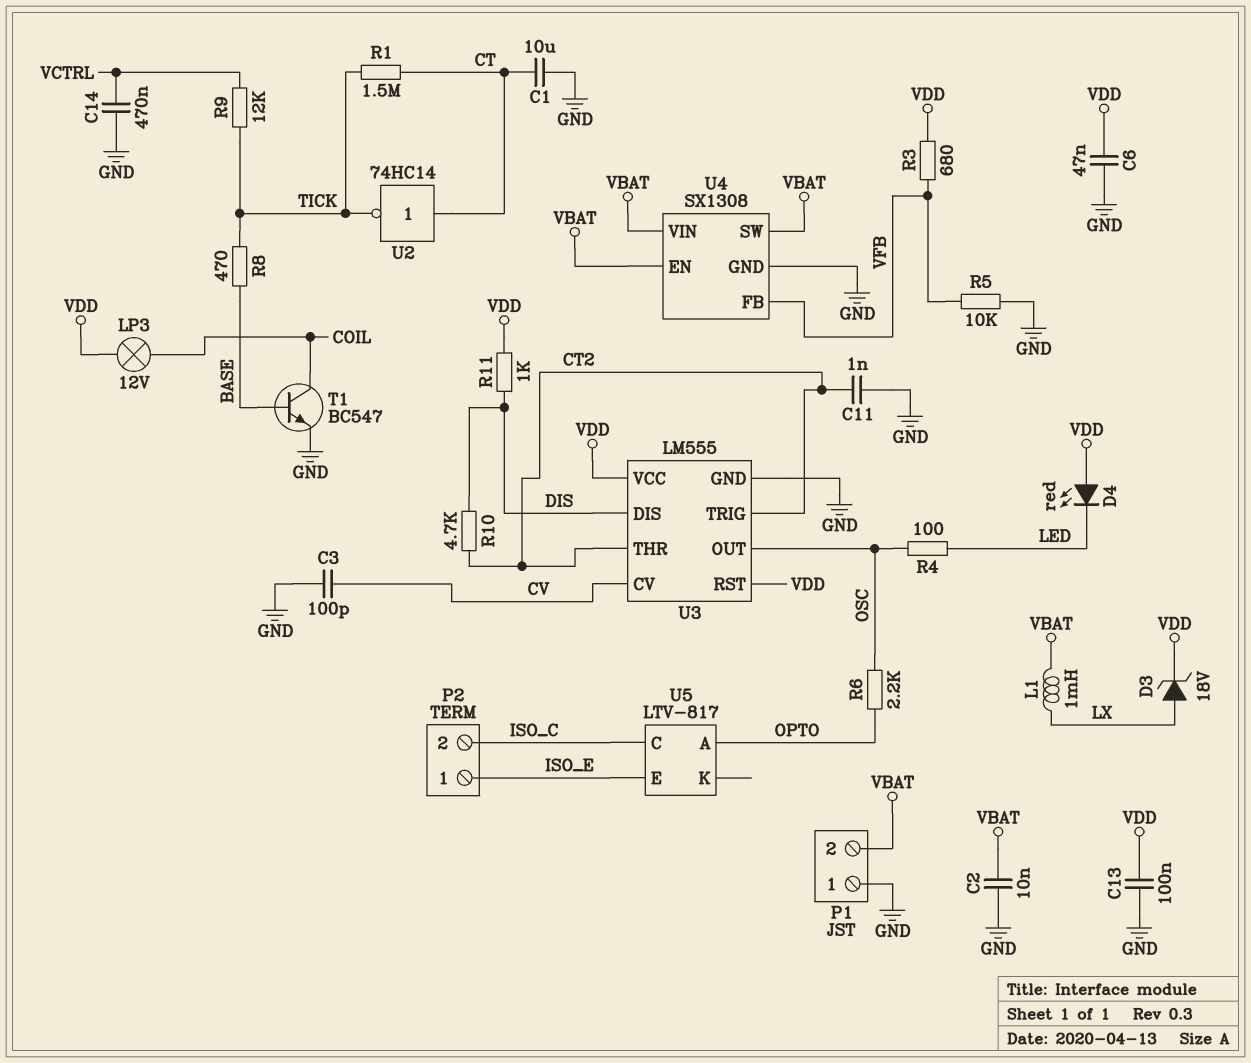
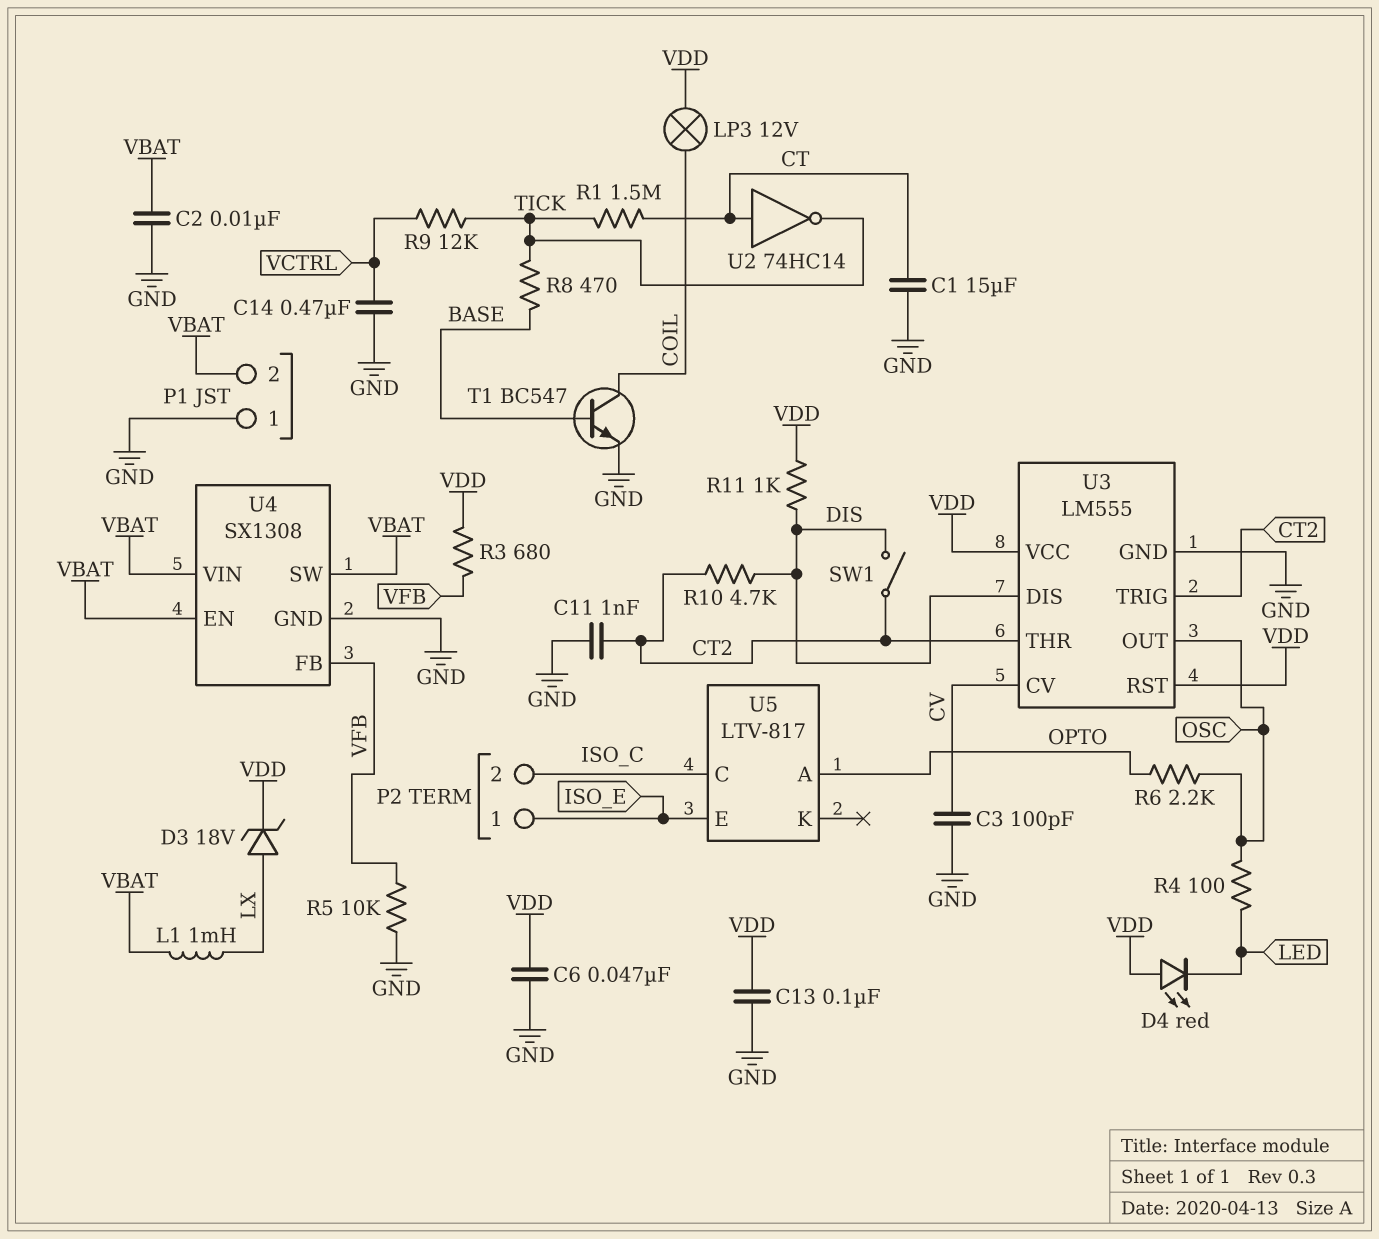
C1: 10uF (CT, GND) -> 15uF (CT, GND)
SW1: none -> switch (CT2, DIS)

